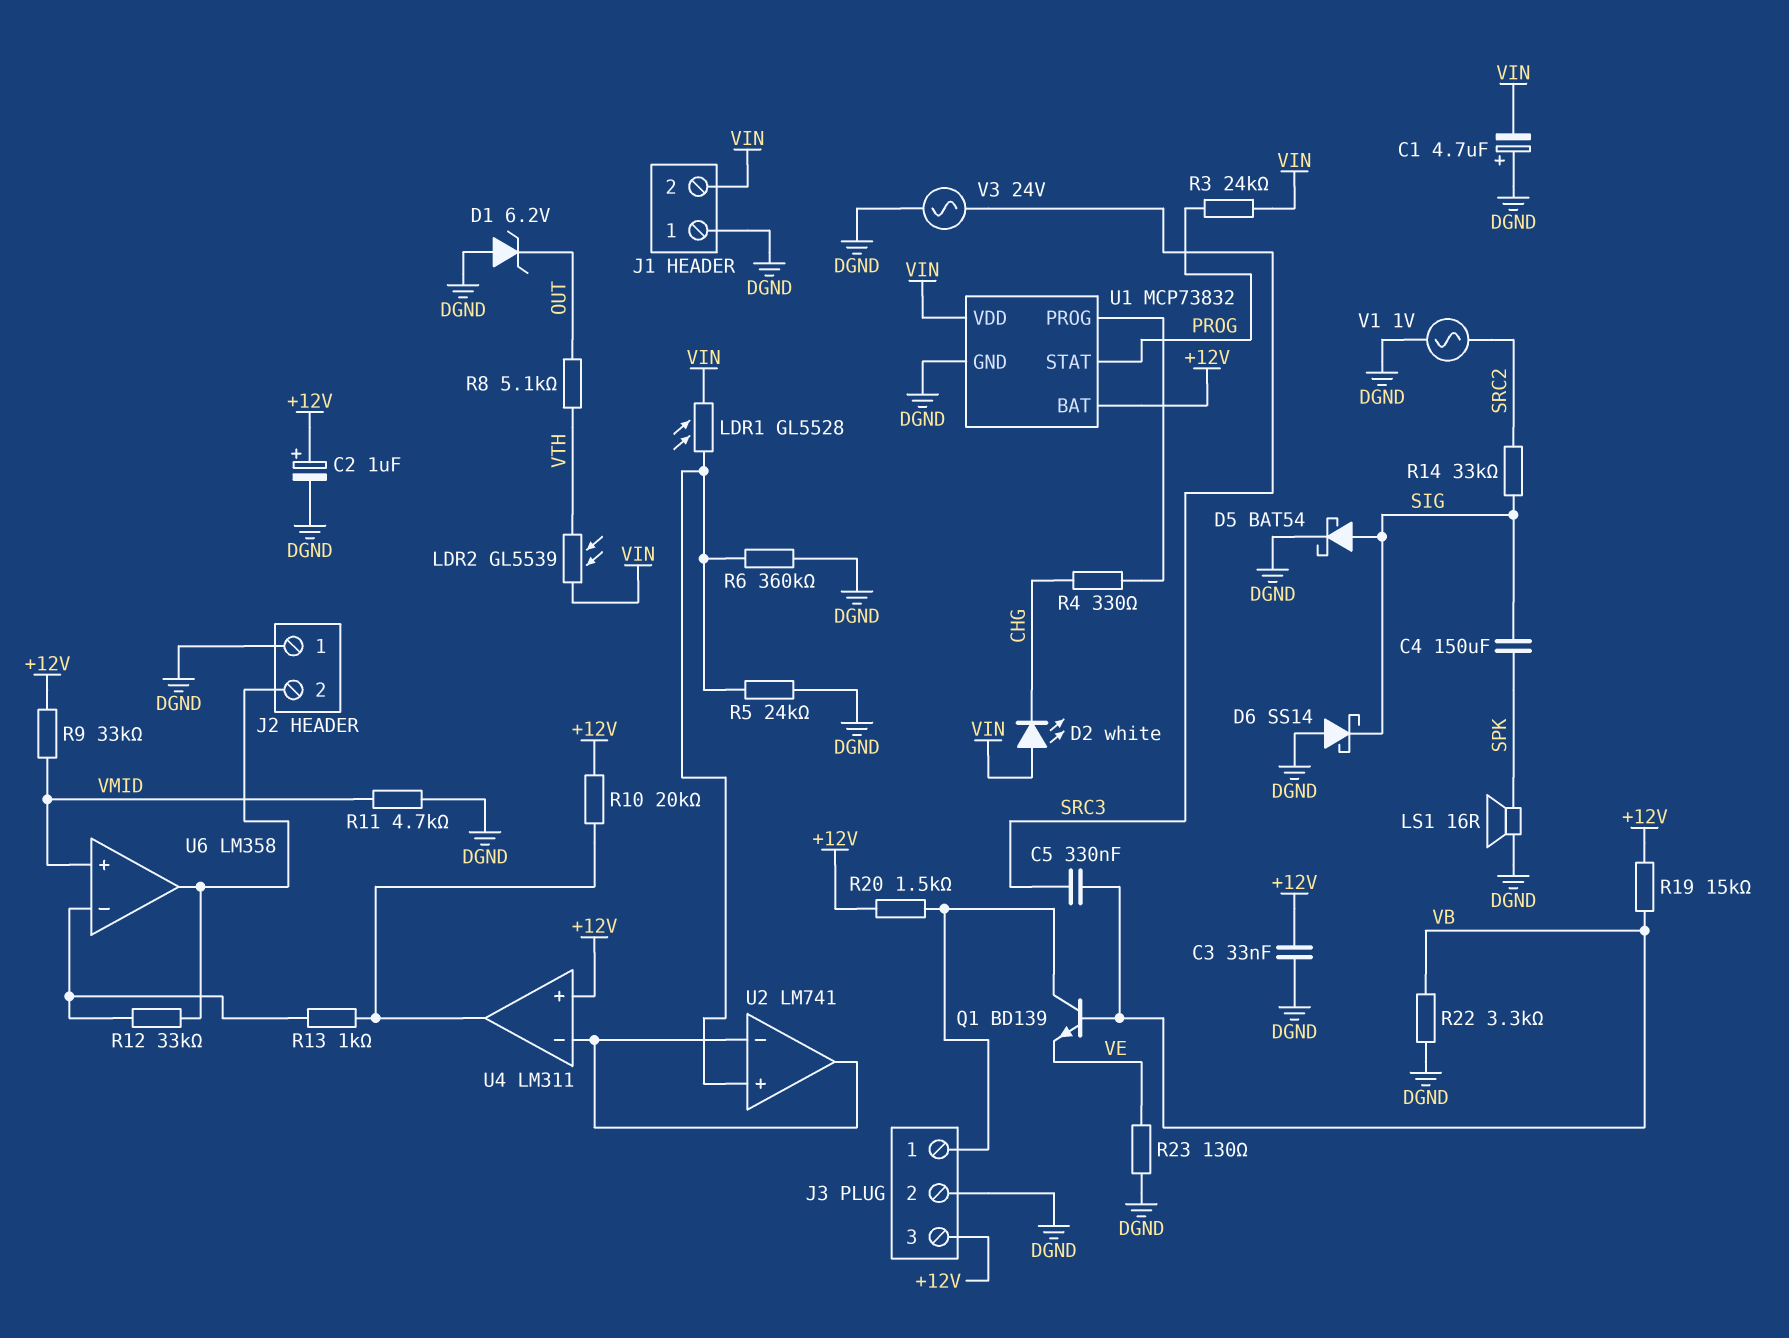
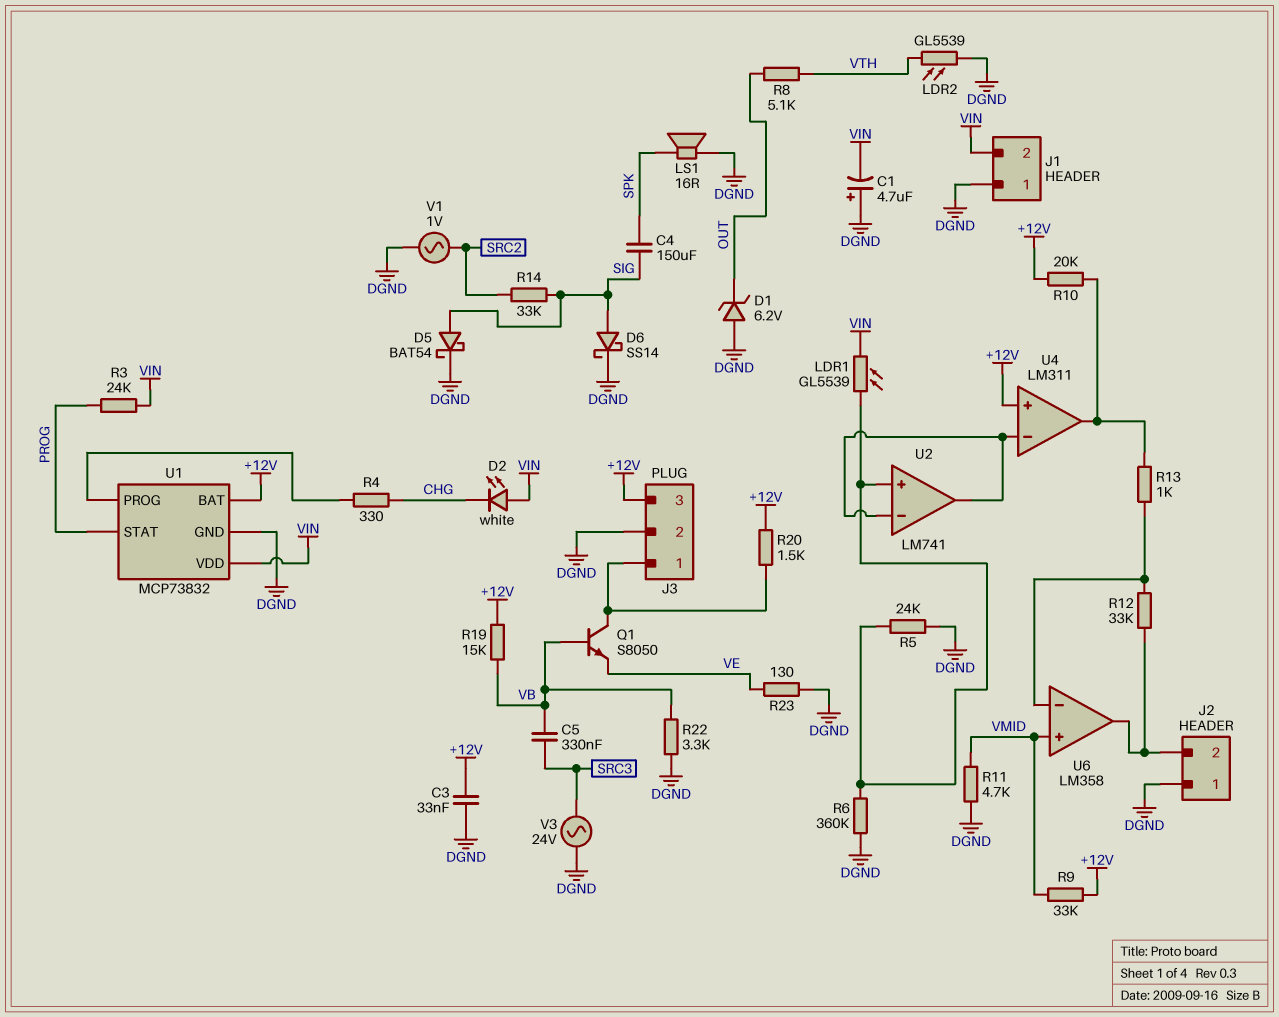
C2: 1uF (plus +12V, minus DGND) -> none
D6: schottky SS14 (A DGND, K SIG) -> schottky SS14 (A SIG, K DGND)
LDR1: GL5528 (U2/in+, VIN) -> GL5539 (U2/in+, VIN)
LDR2: GL5539 (VIN, VTH) -> GL5539 (DGND, VTH)
Q1: NPN BD139 (B VB, C J3/1, E VE) -> NPN S8050 (B VB, C J3/1, E VE)

